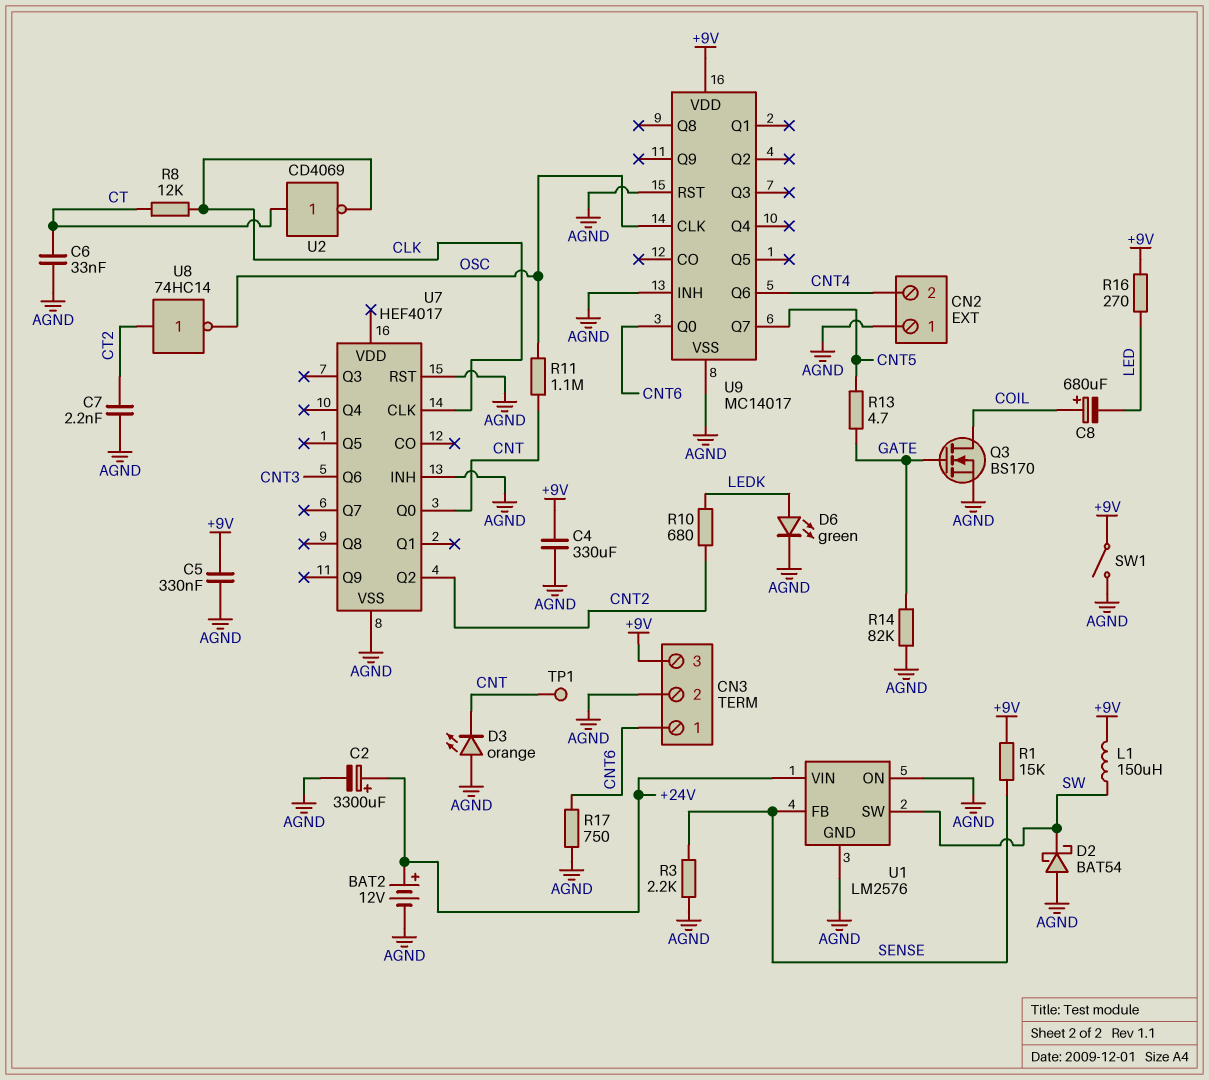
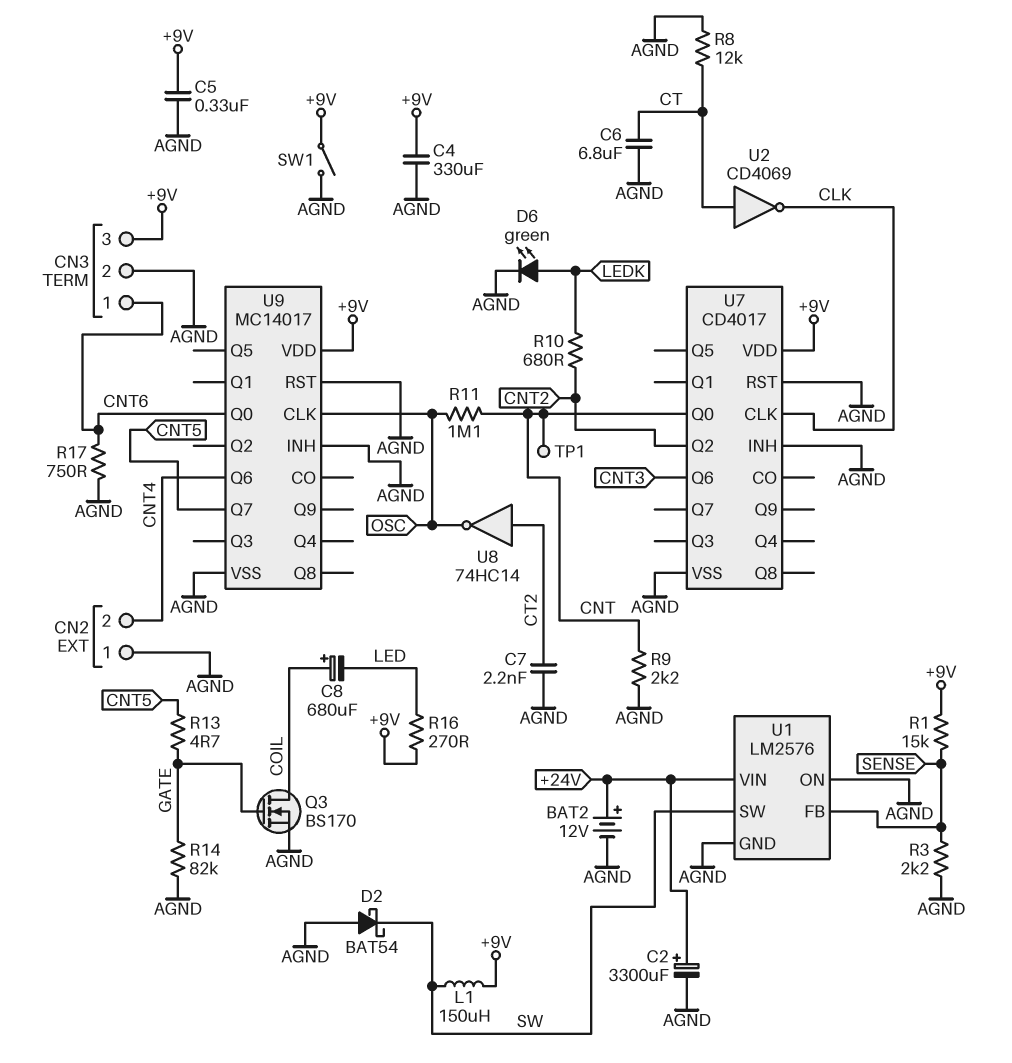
C6: 33nF (AGND, CT) -> 6.8uF (AGND, CT)
D3: LED orange (A AGND, K CNT) -> none
R8: 12k (CLK, CT) -> 12k (AGND, CT)
R9: none -> 2.2k (AGND, CNT)
U7: HEF4017 -> CD4017
U7 pin VDD: none -> +9V

